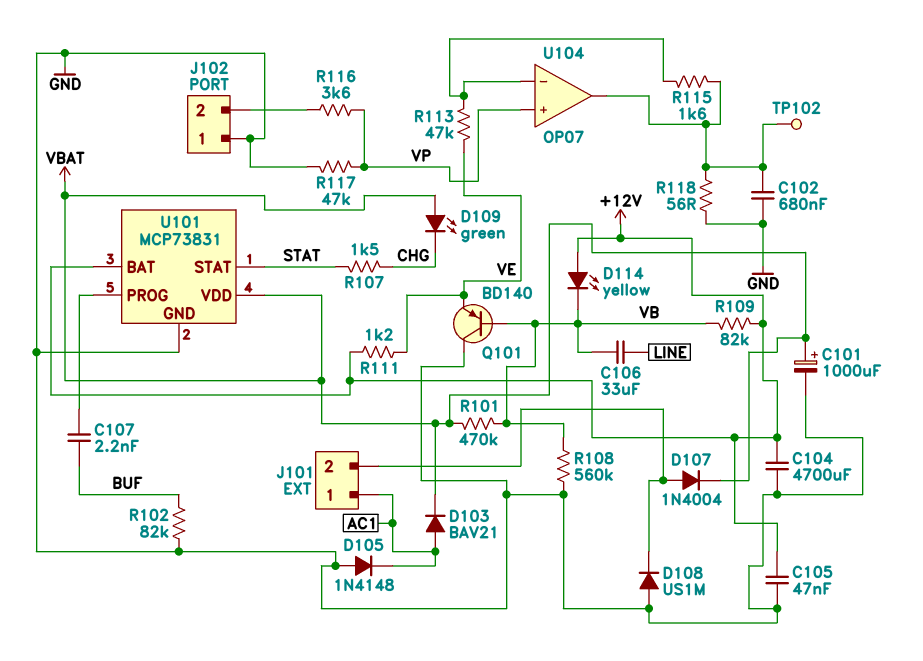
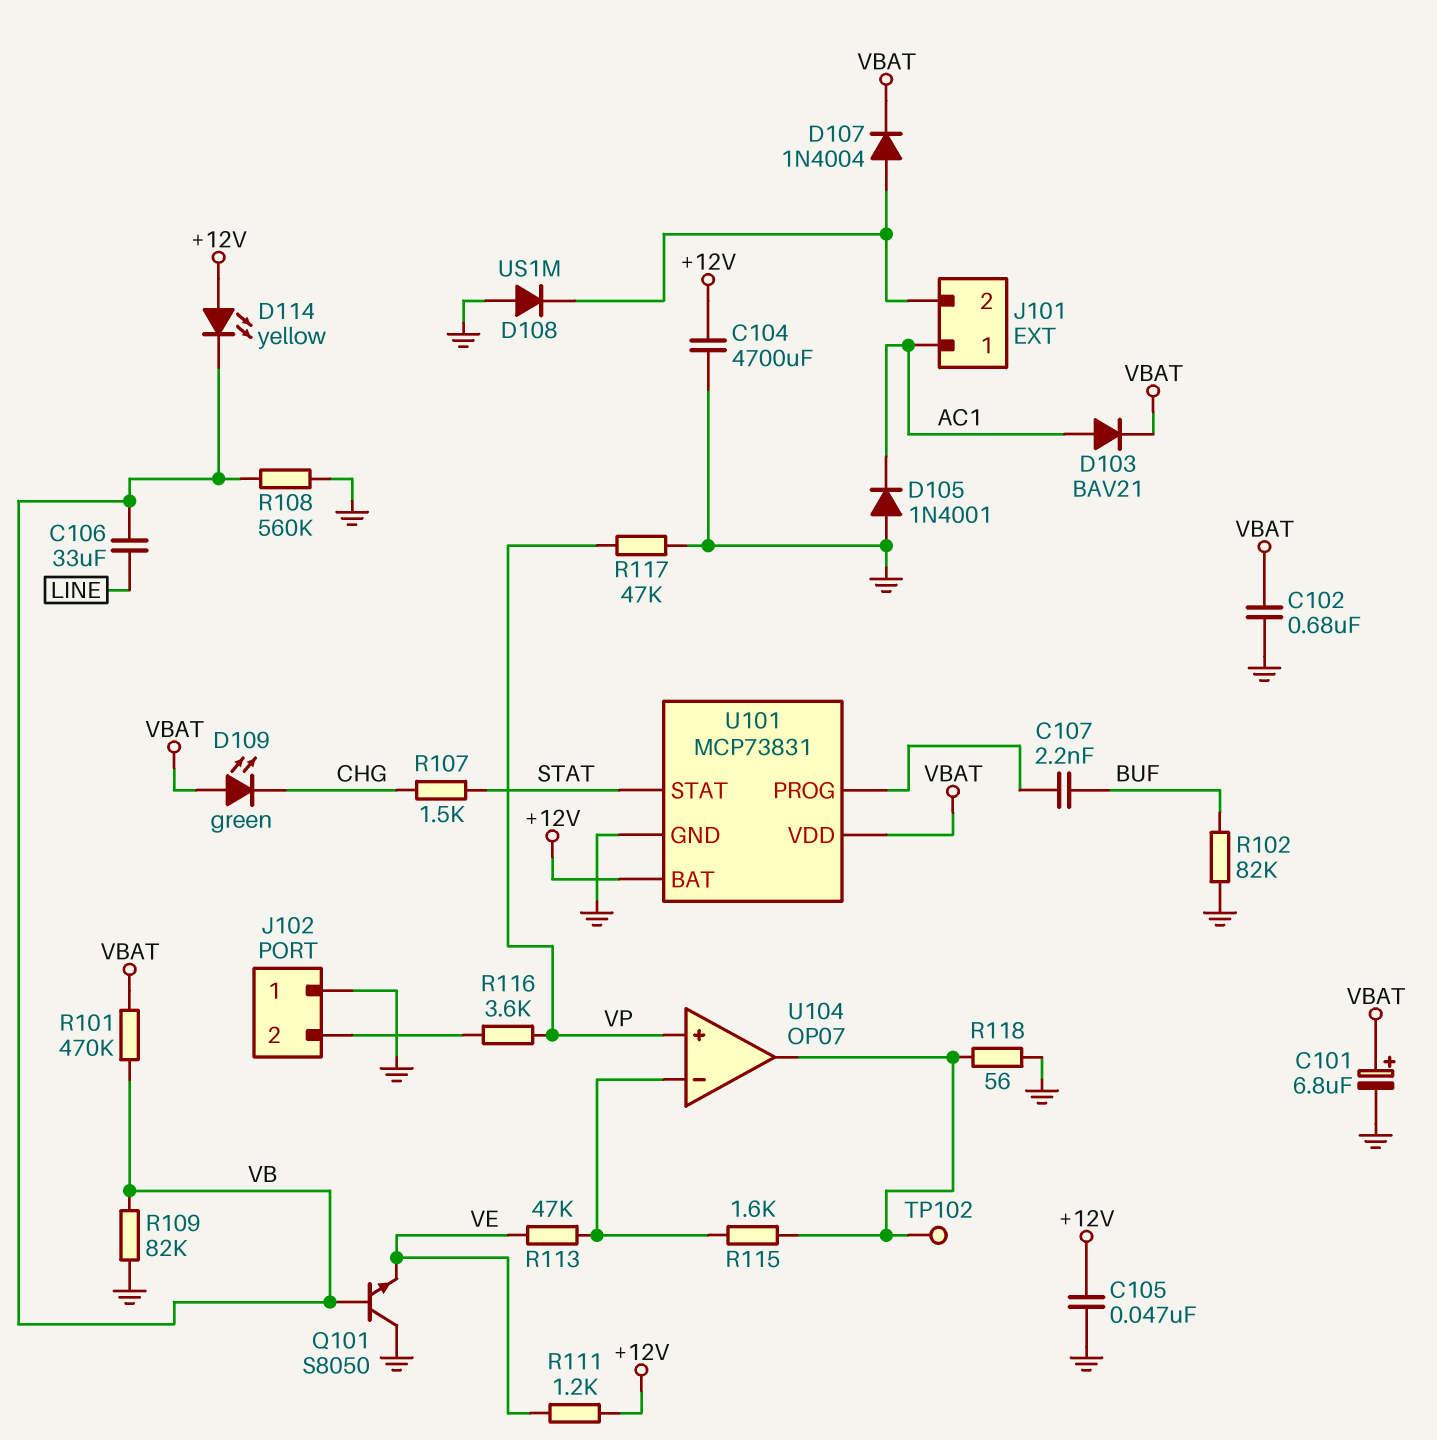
C101: 1000uF (plus VBAT, minus GND) -> 6.8uF (plus VBAT, minus GND)
C102: 680nF (GND, U104/out) -> 680nF (GND, VBAT)
D105: diode 1N4148 (A GND, K AC1) -> diode 1N4001 (A GND, K AC1)
Q101: PNP BD140 (B VB, C GND, E VE) -> NPN S8050 (B VB, C GND, E VE)
R109: 82k (+12V, VB) -> 82k (GND, VB)

